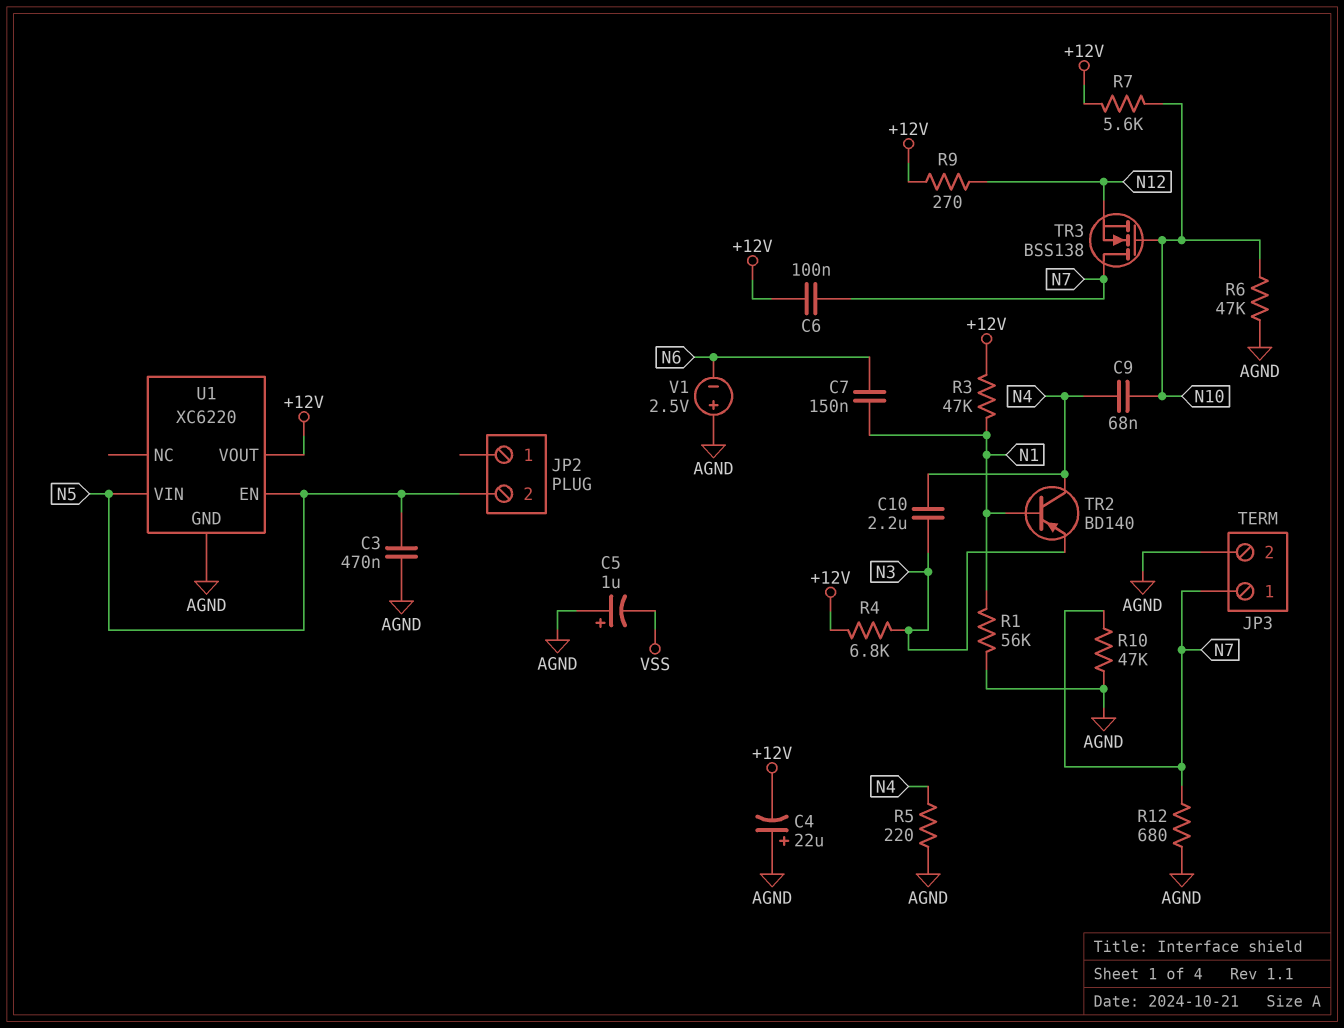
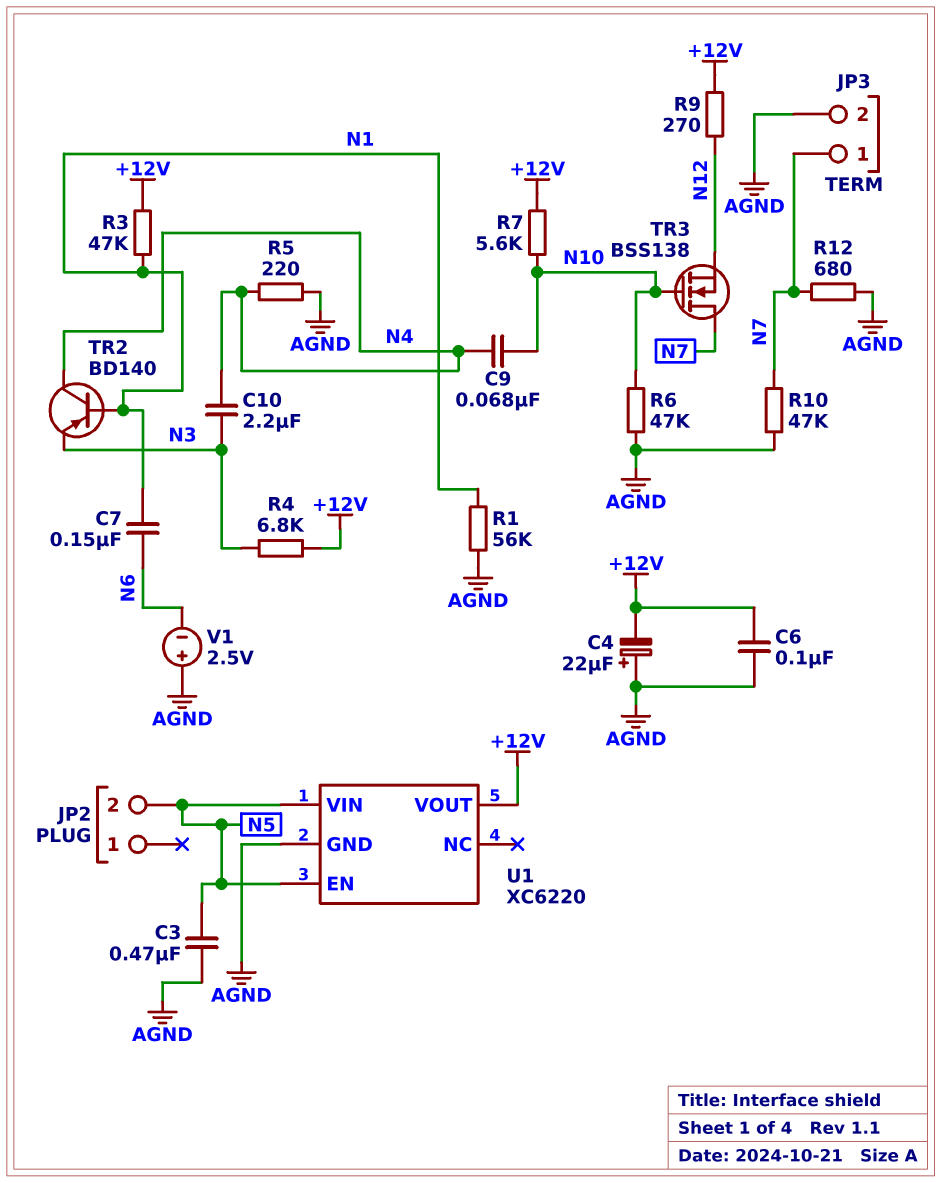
C5: 1uF (plus AGND, minus VSS) -> none
C6: 100nF (+12V, N7) -> 100nF (+12V, AGND)

